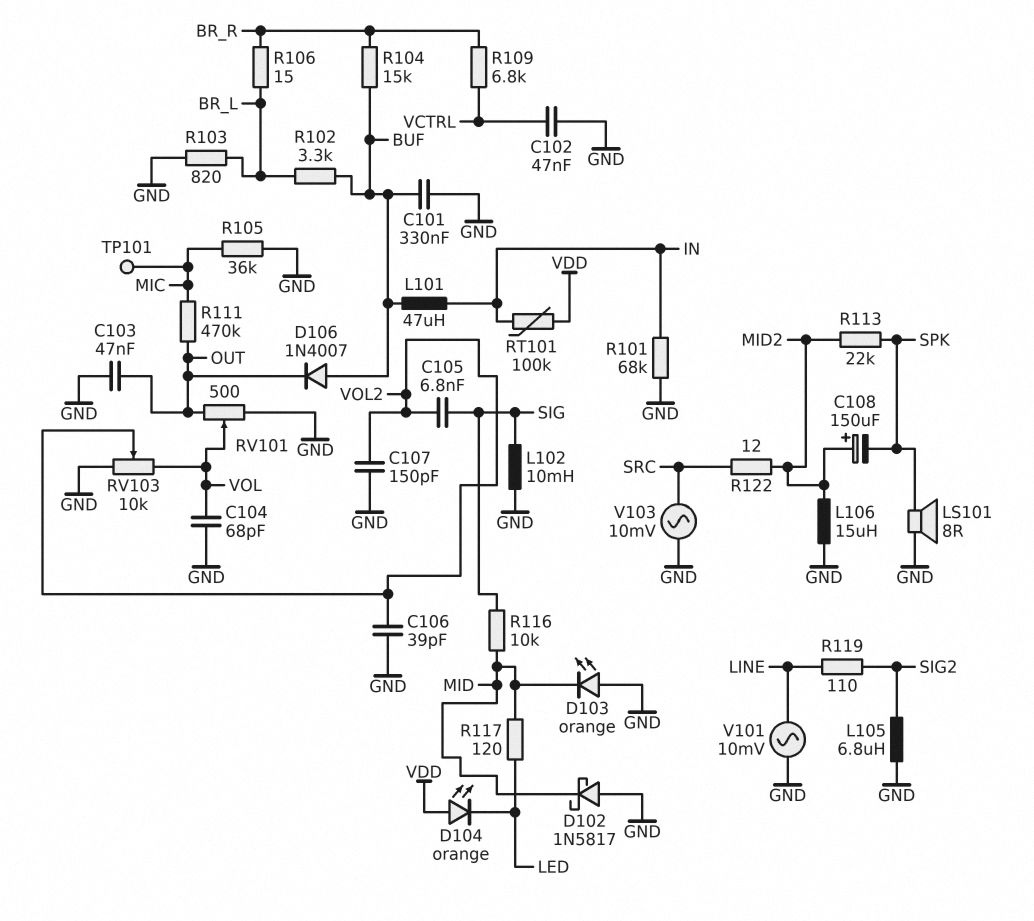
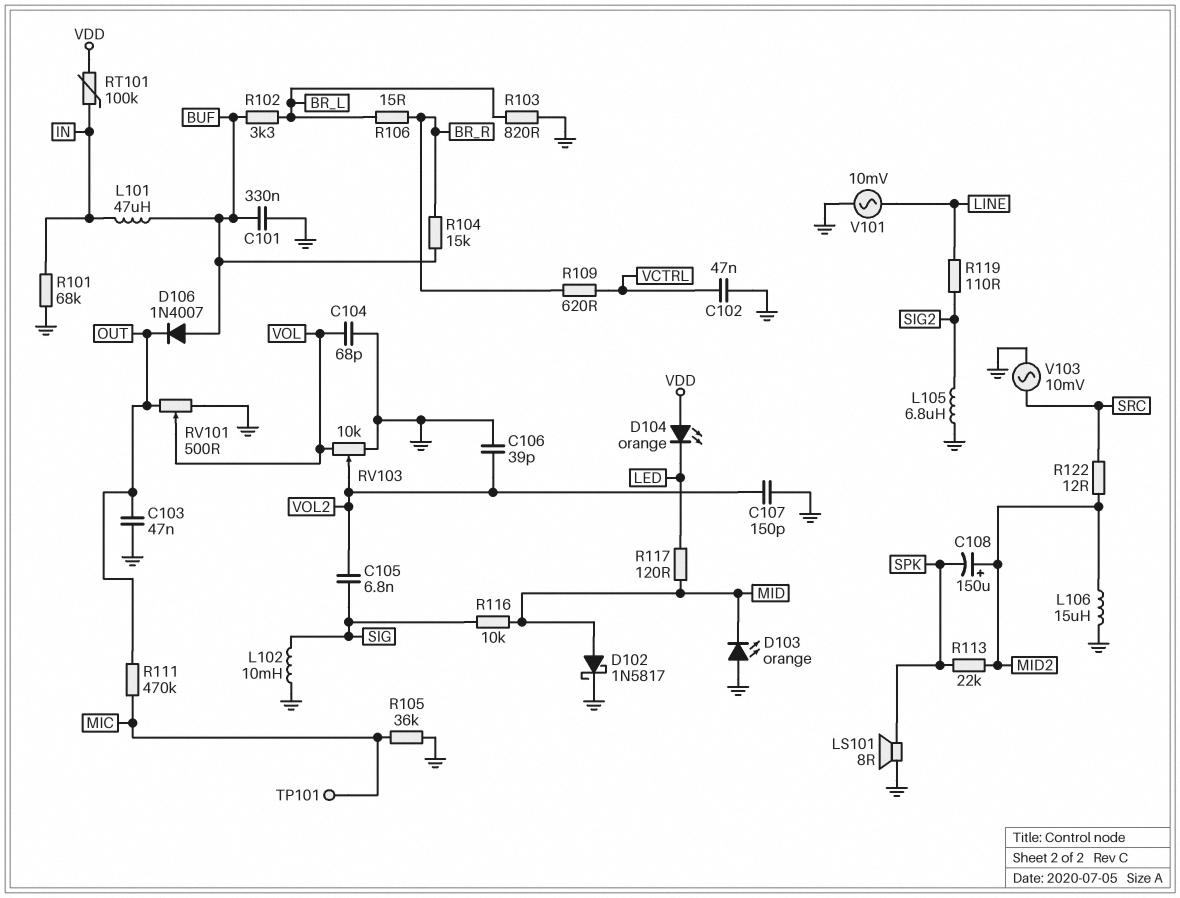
D102: schottky 1N5817 (A GND, K MID) -> schottky 1N5817 (A MID, K GND)
R109: 6.8k (BR_R, VCTRL) -> 620 (BR_R, VCTRL)

